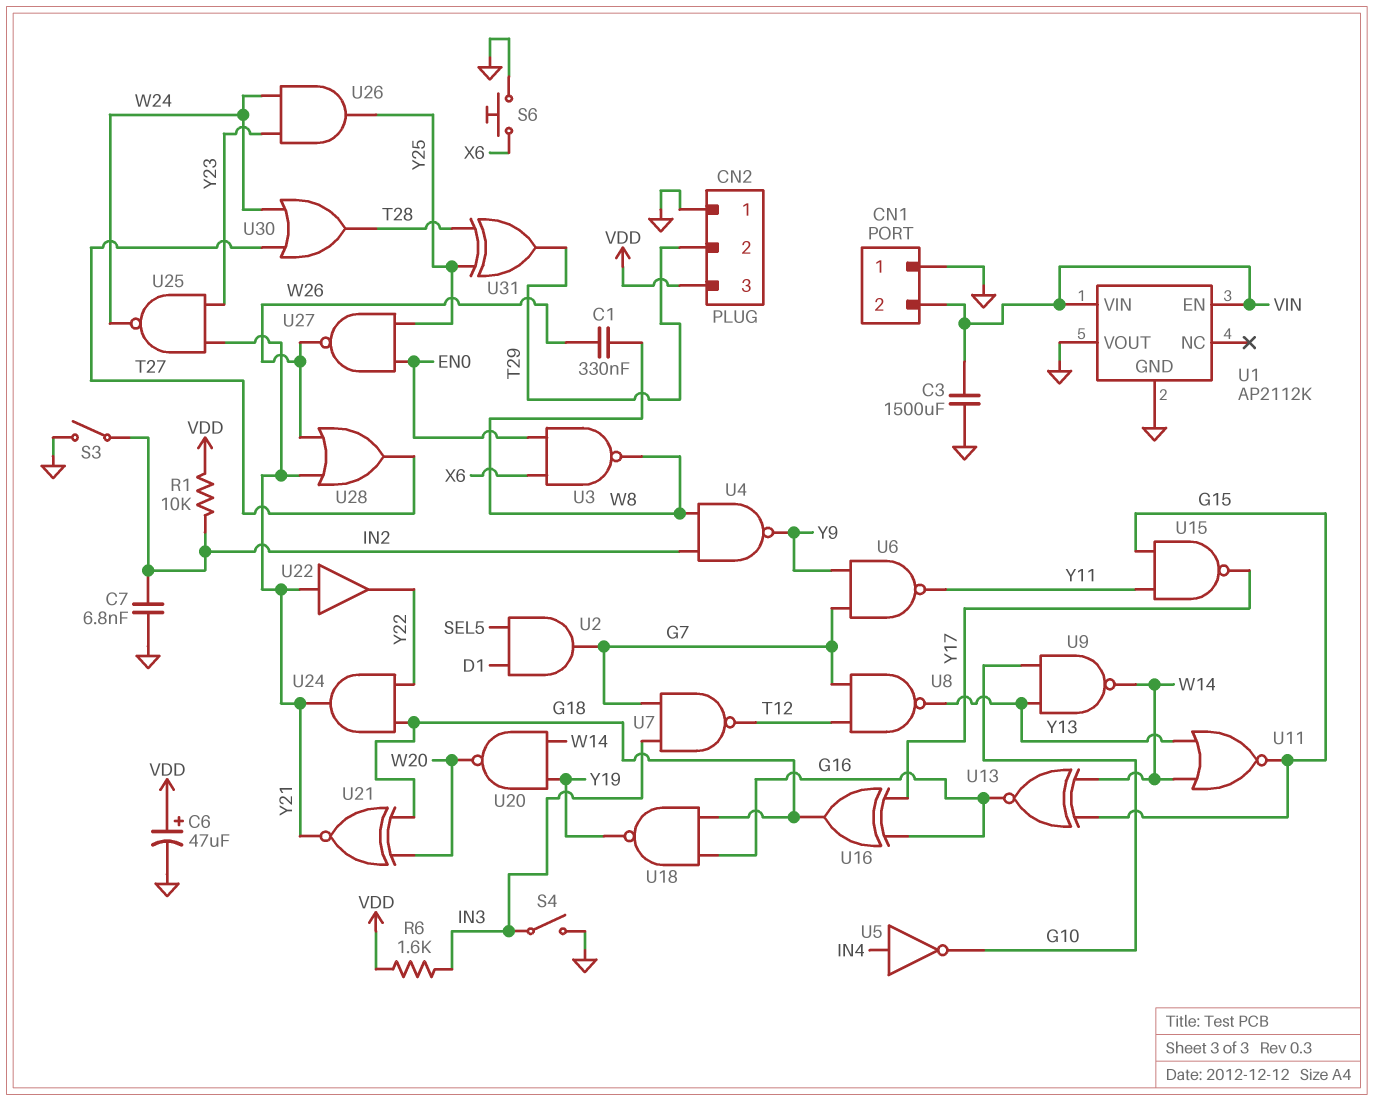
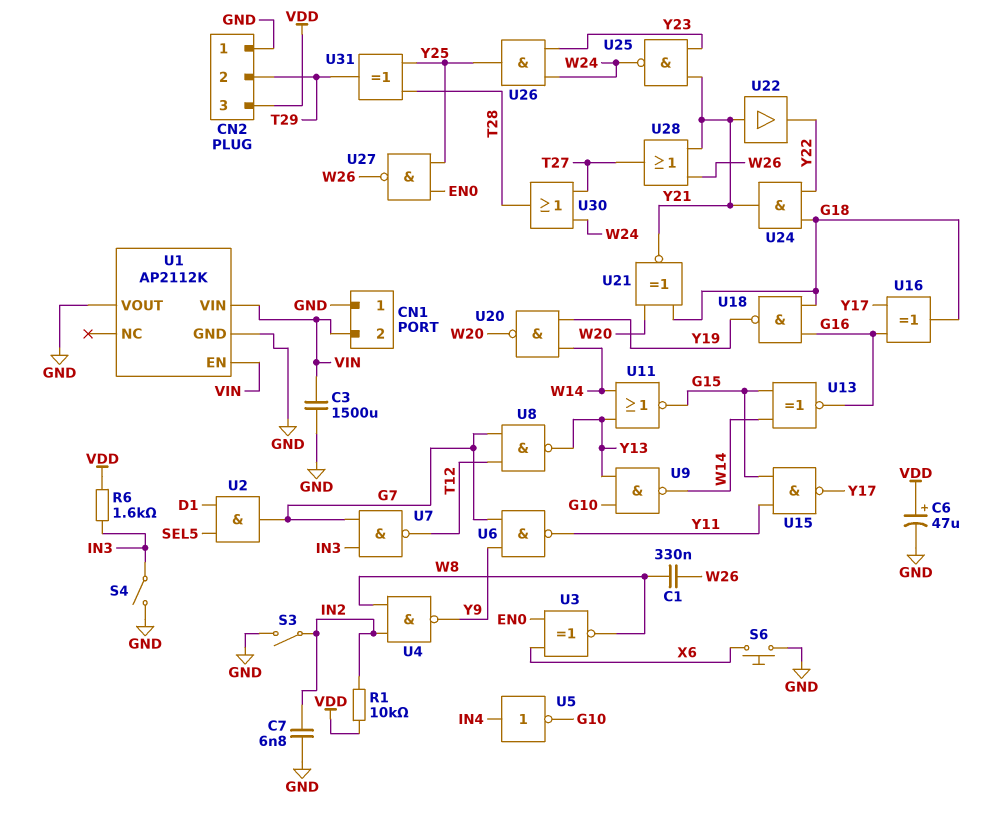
U3: NAND (in EN0, in X6, out W8) -> XNOR (in EN0, in X6, out W8)

